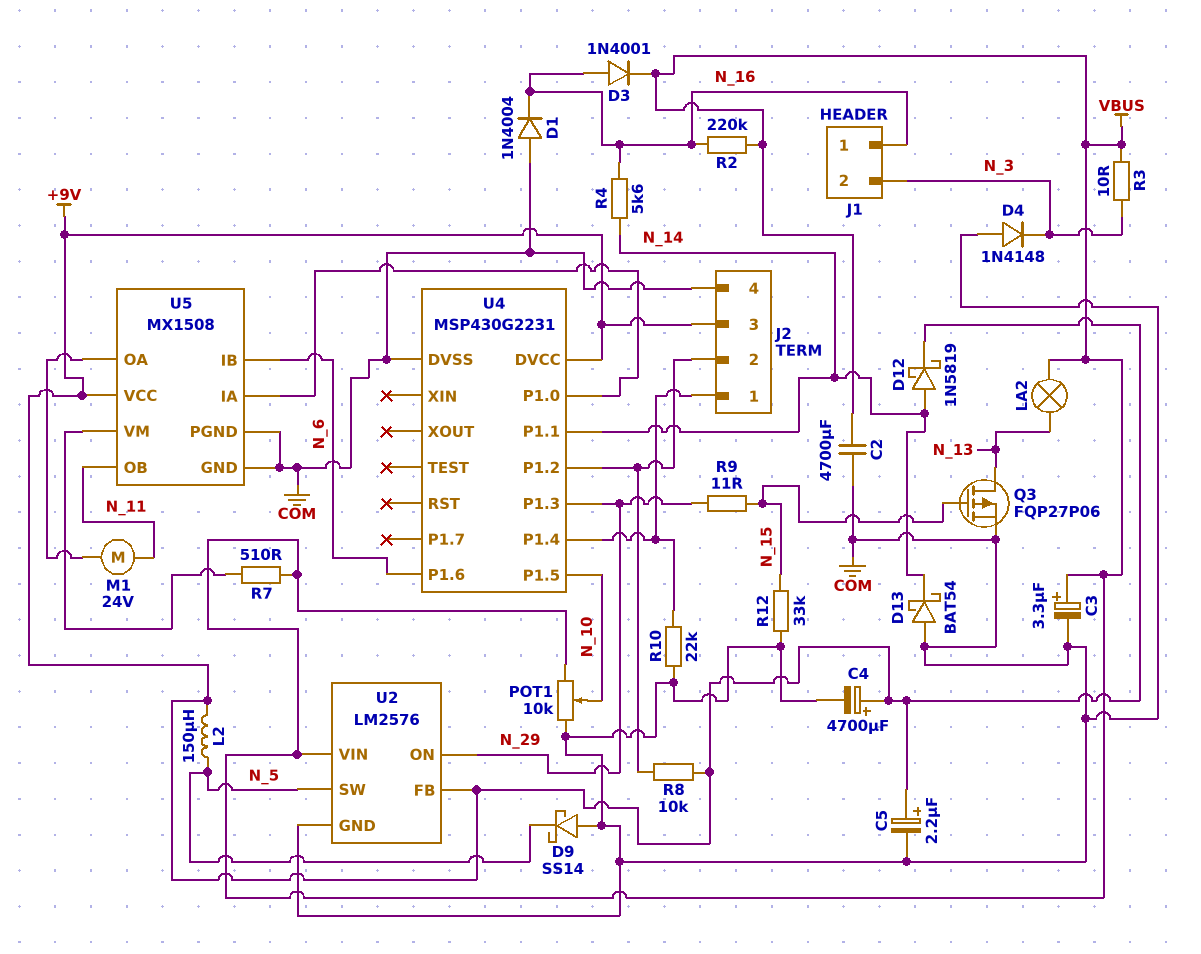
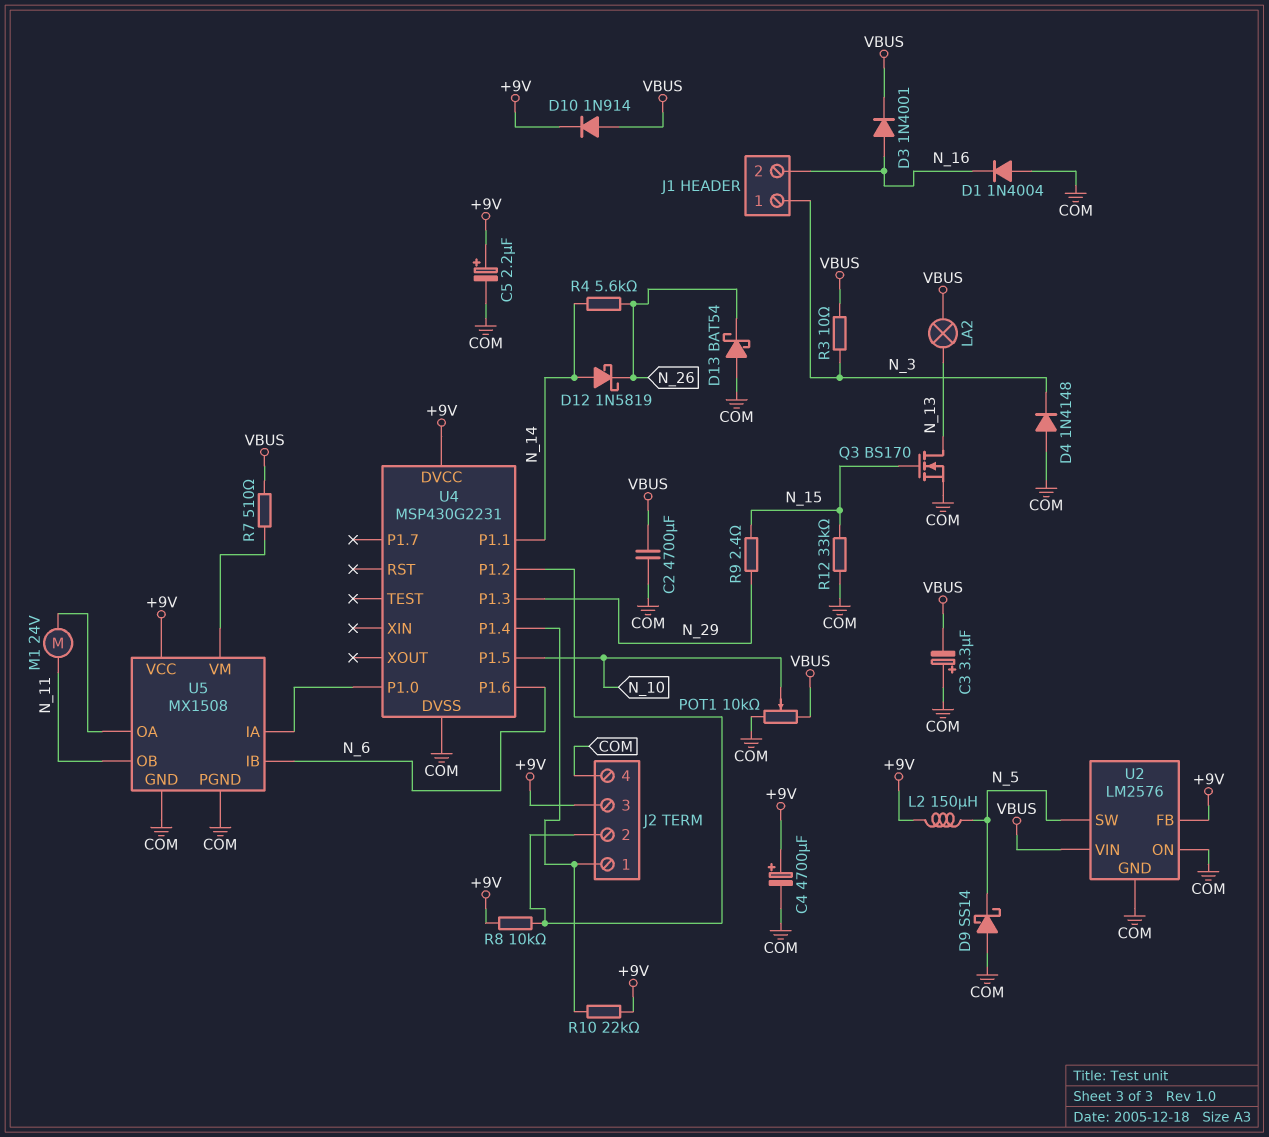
C3: 3.3uF (plus VBUS, minus COM) -> 3.3uF (plus COM, minus VBUS)
D10: none -> diode 1N914 (A VBUS, K +9V)
D12: schottky 1N5819 (A N_14, K +9V) -> schottky 1N5819 (A N_14, K N_26)
D13: schottky BAT54 (A COM, K N_14) -> schottky BAT54 (A COM, K N_26)
J1 pin 1: N_16 -> N_3
J1 pin 2: N_3 -> N_16
Q3: PMOS FQP27P06 (G N_15, D N_13, S COM) -> NMOS BS170 (G N_15, D N_13, S COM)
R2: 220k (N_16, VBUS) -> none
R4: 5.6k (N_14, N_16) -> 5.6k (N_14, N_26)
R9: 11 (N_15, N_29) -> 2.4 (N_15, N_29)
R10: 22k (COM, J2/1) -> 22k (+9V, J2/1)
U2 pin ON: N_29 -> COM

